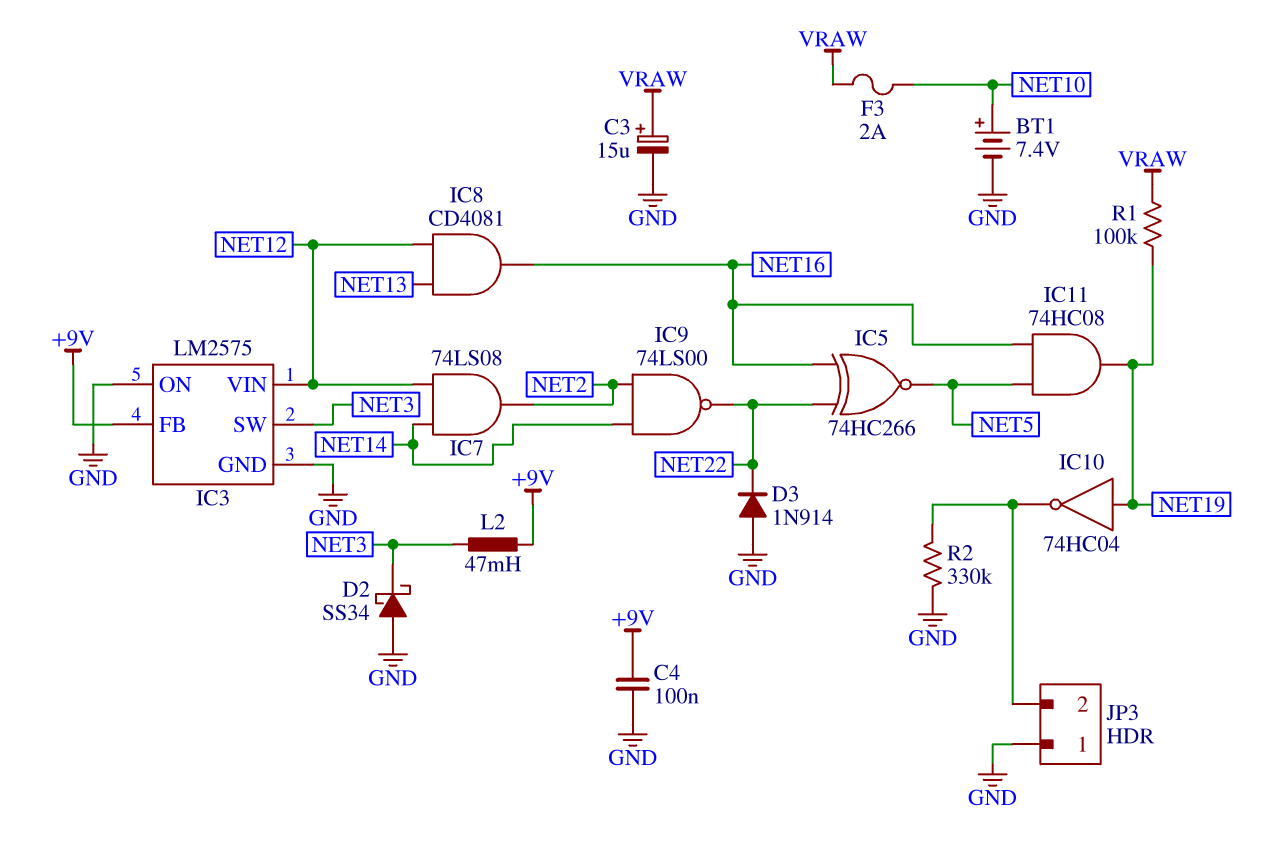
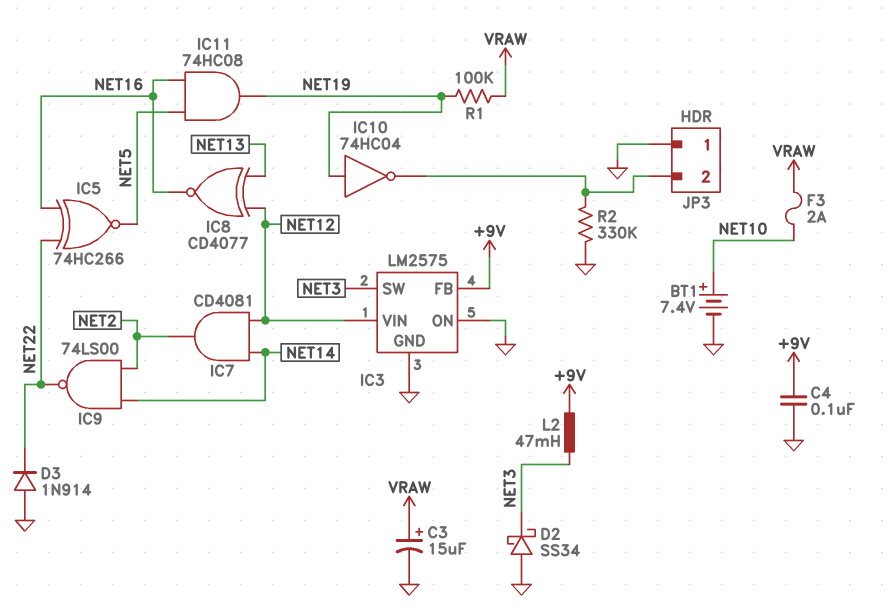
IC7: AND 74LS08 (in NET12, in NET14, out NET2) -> AND CD4081 (in NET12, in NET14, out NET2)
IC8: AND CD4081 (in NET12, in NET13, out NET16) -> XNOR CD4077 (in NET12, in NET13, out NET16)

